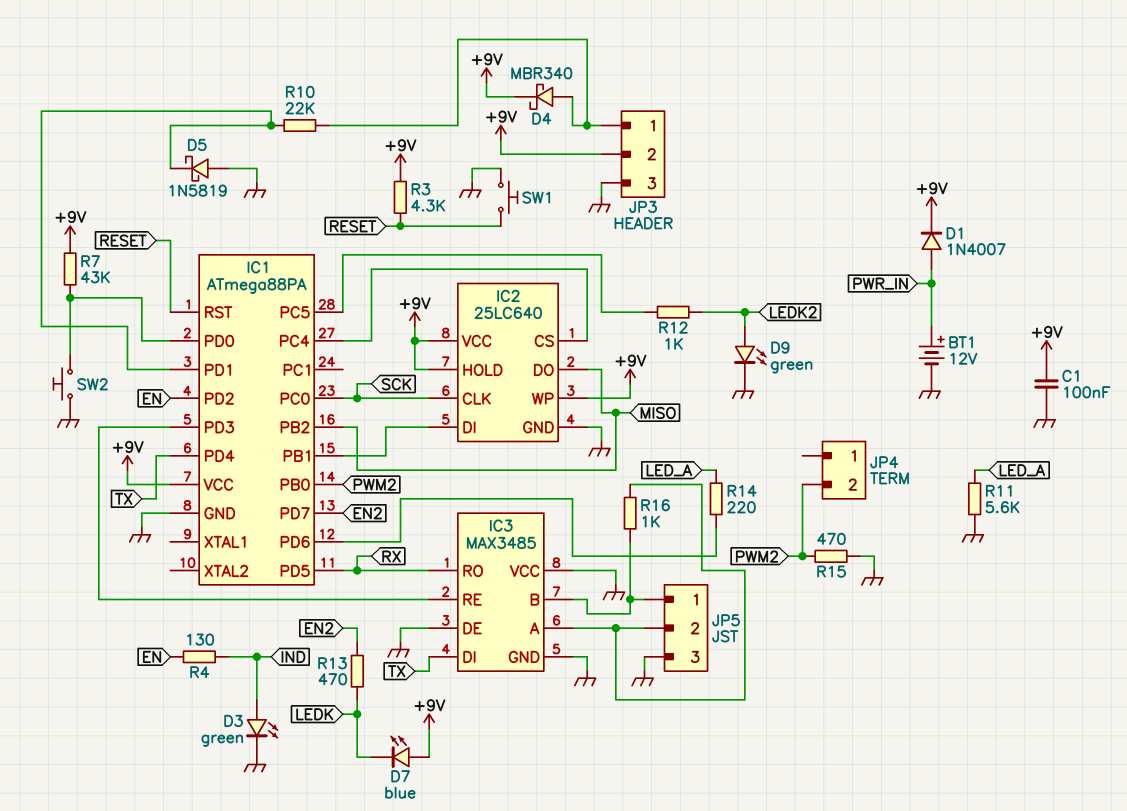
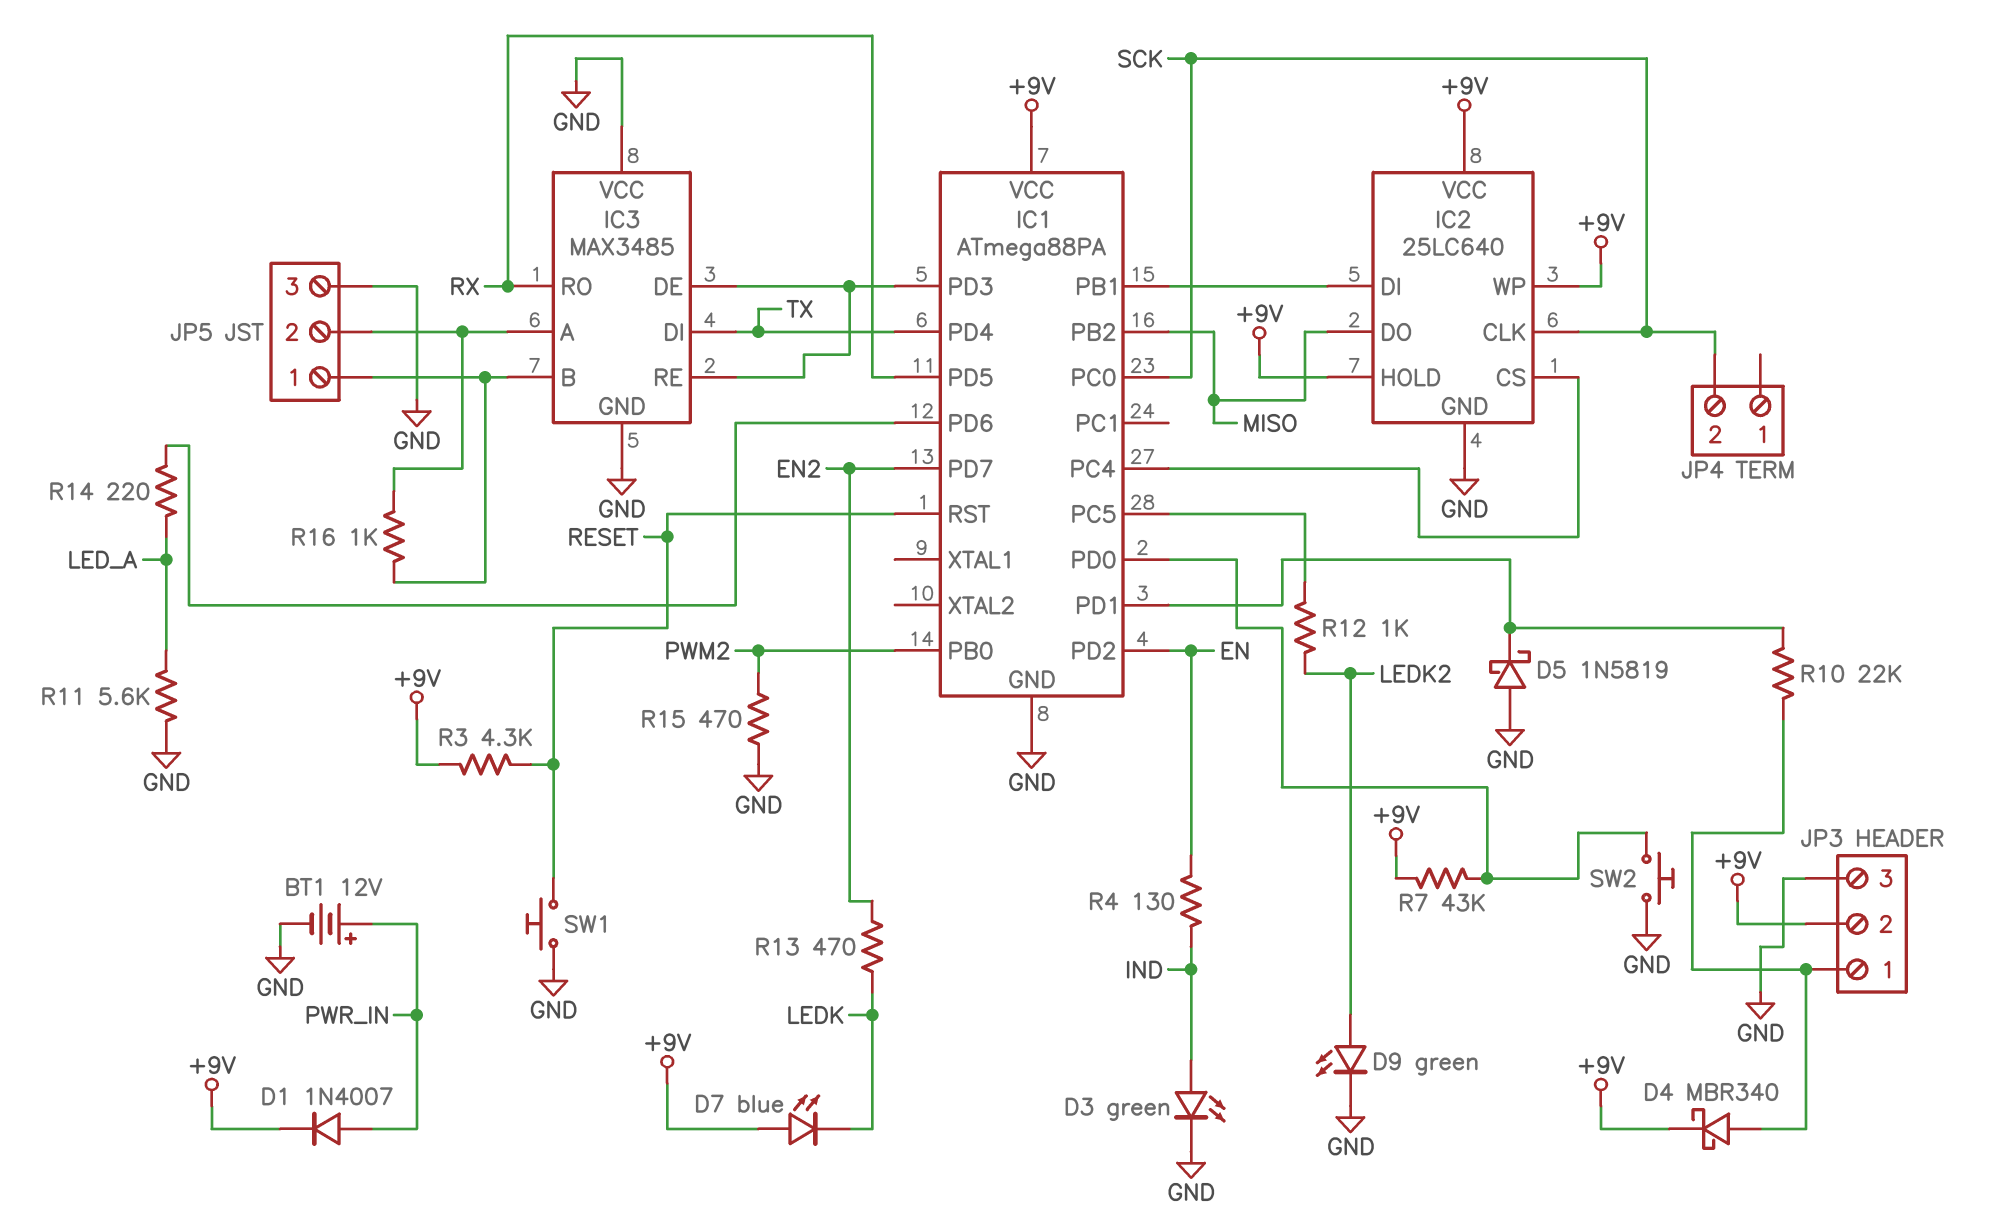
C1: 100nF (+9V, GND) -> none
IC3 pin DE: GND -> IC1/PD3
JP4 pin 2: PWM2 -> SCK

